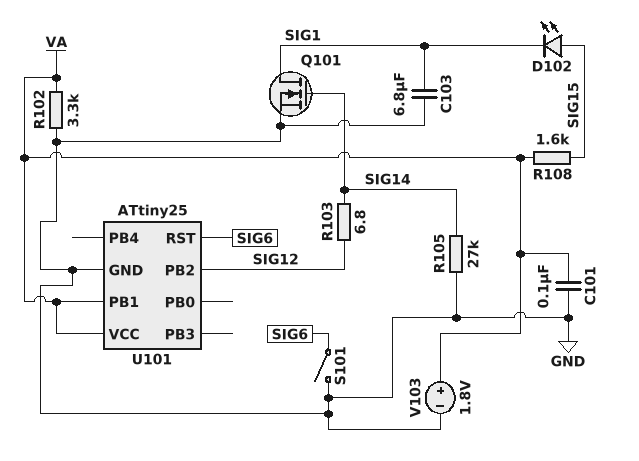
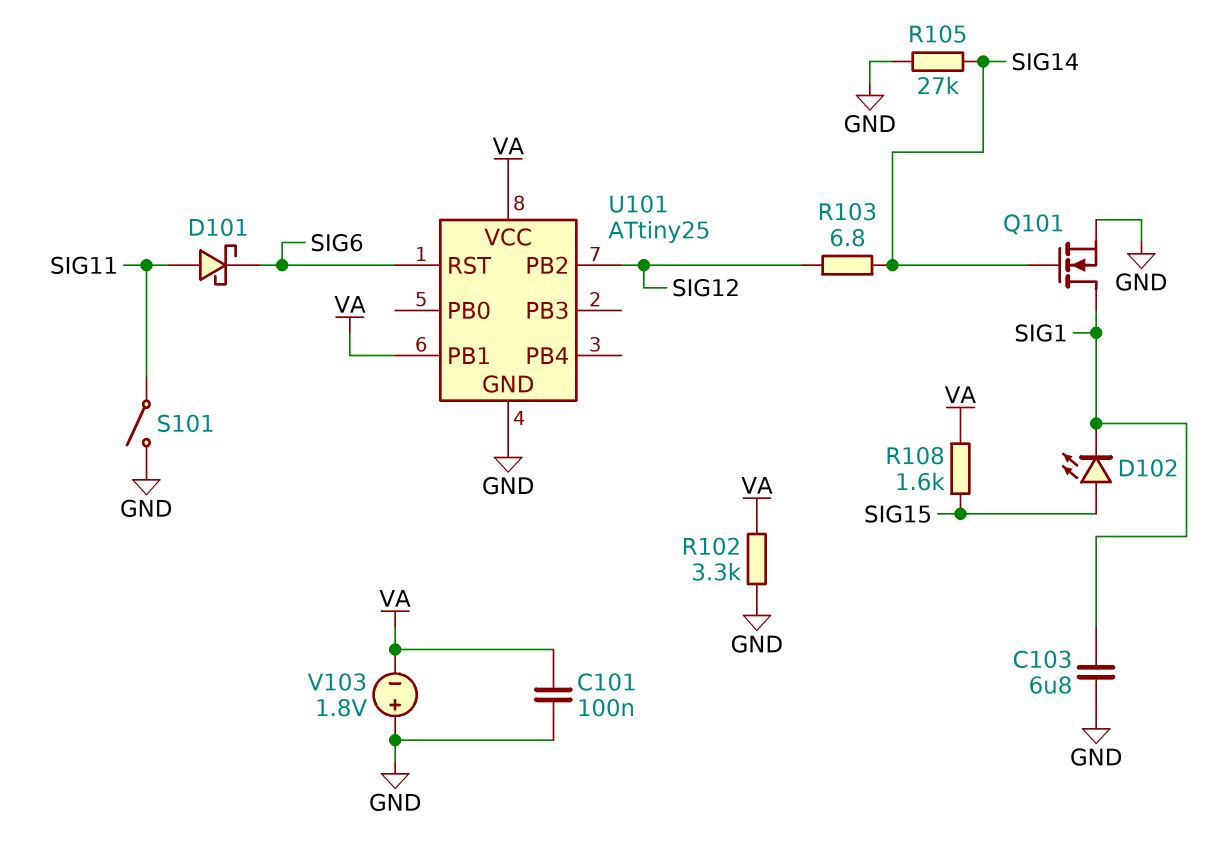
D101: none -> schottky (A SIG11, K SIG6)
S101: switch (GND, SIG6) -> switch (GND, SIG11)
V103: 1.8V (plus VA, minus GND) -> 1.8V (plus GND, minus VA)

